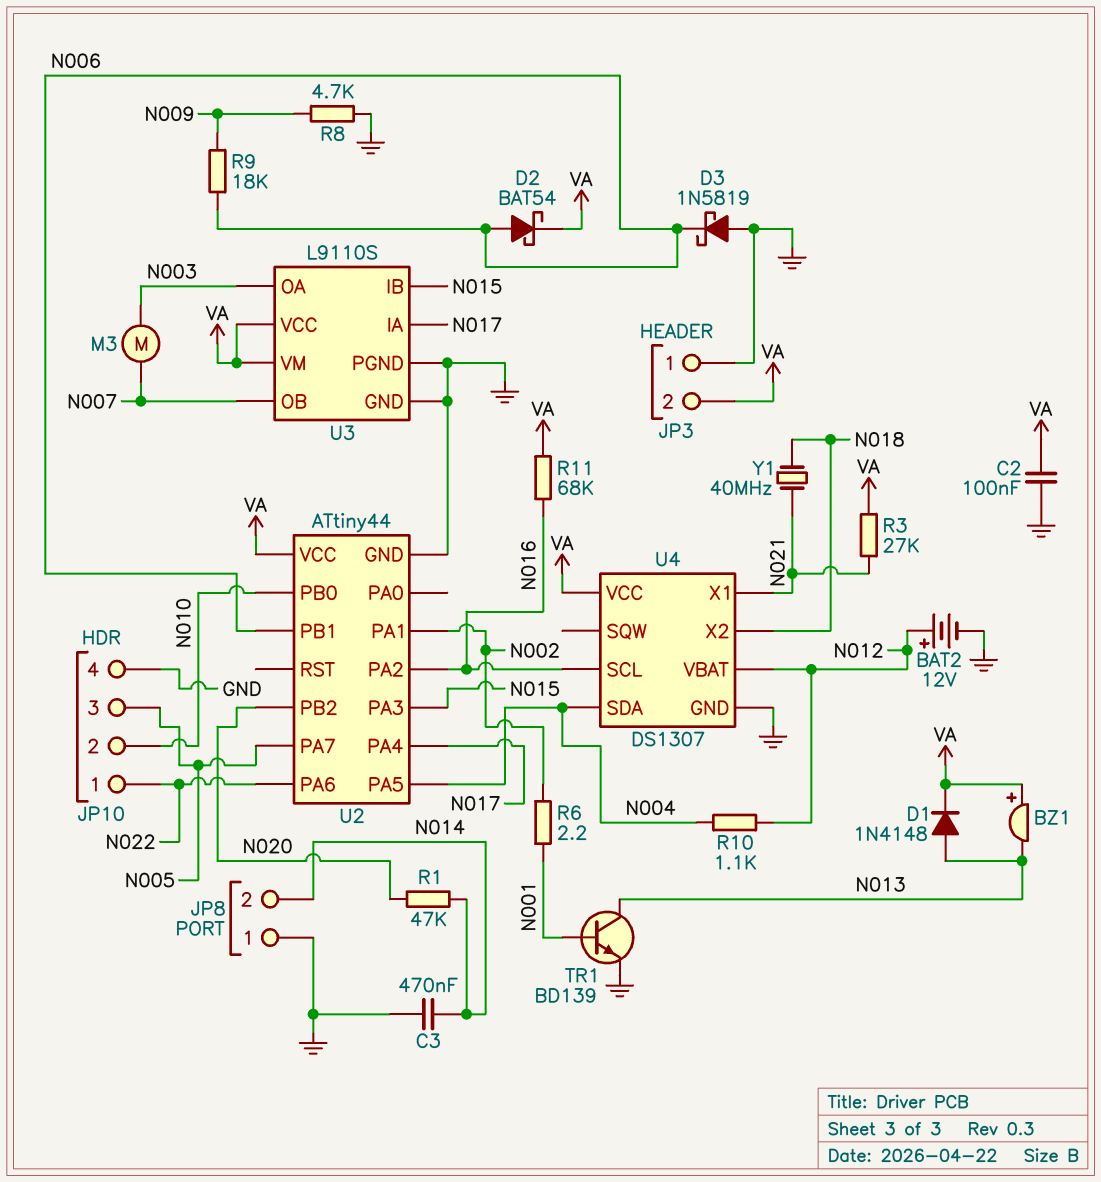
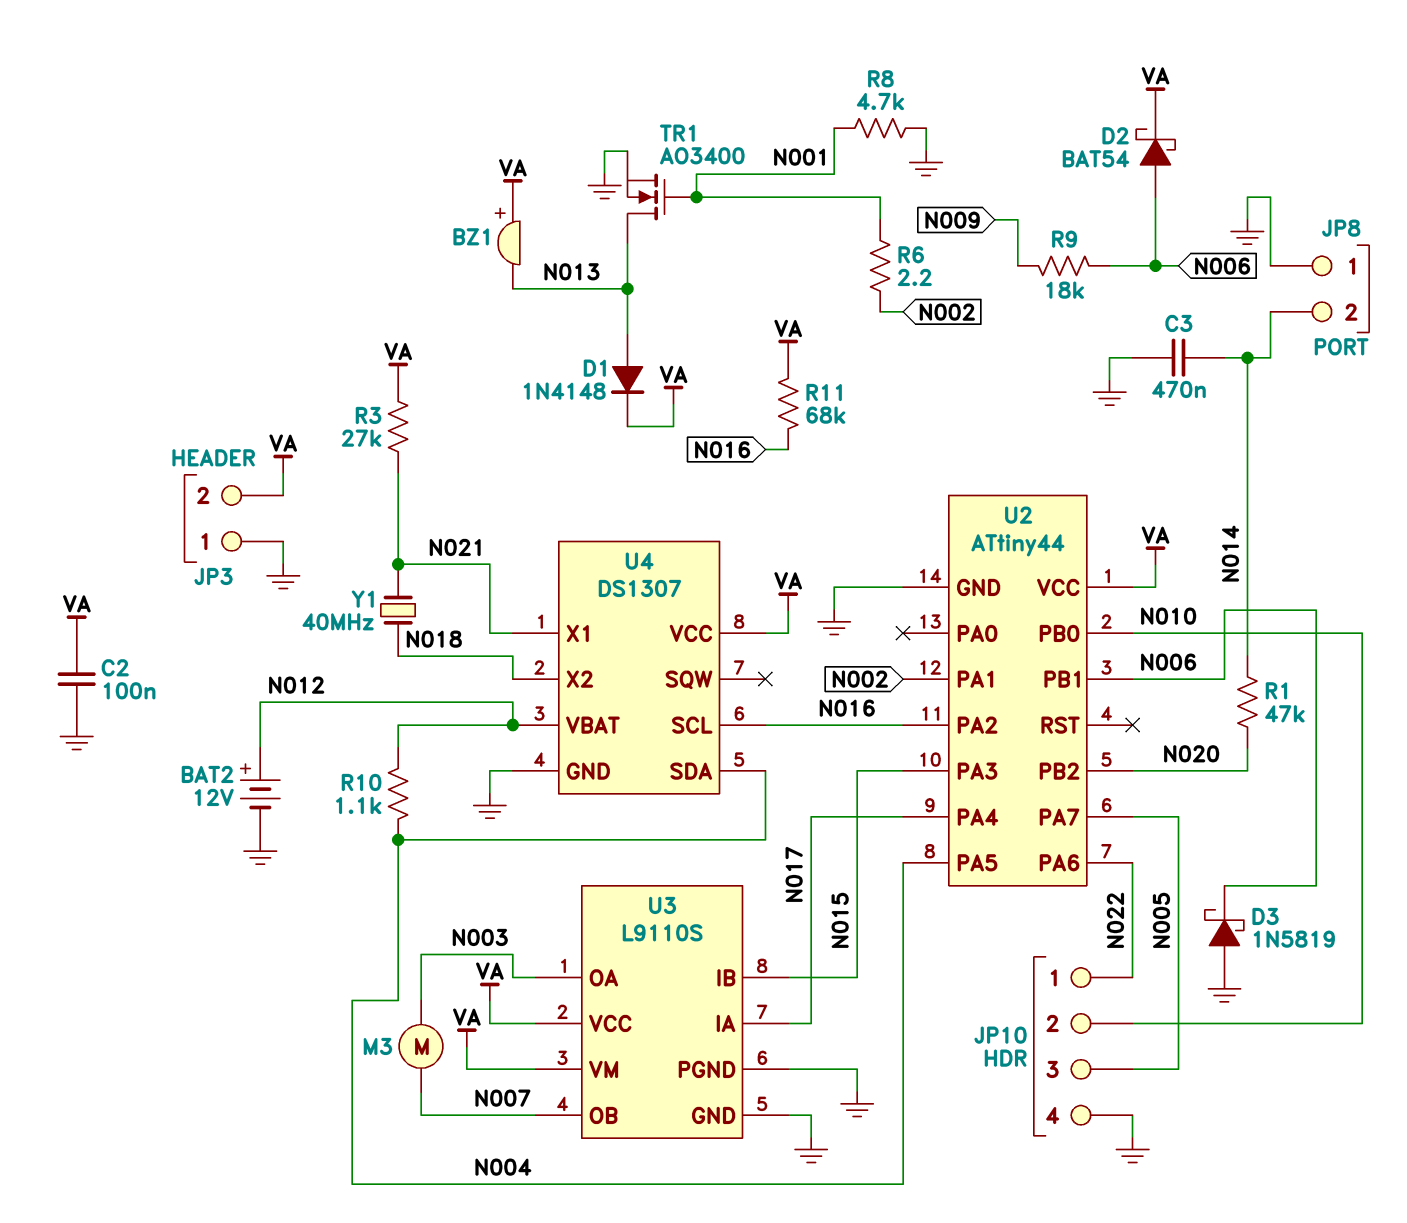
R8: 4.7k (GND, N009) -> 4.7k (GND, N001)
TR1: NPN BD139 (B N001, C N013, E GND) -> NMOS AO3400 (G N001, D N013, S GND)

